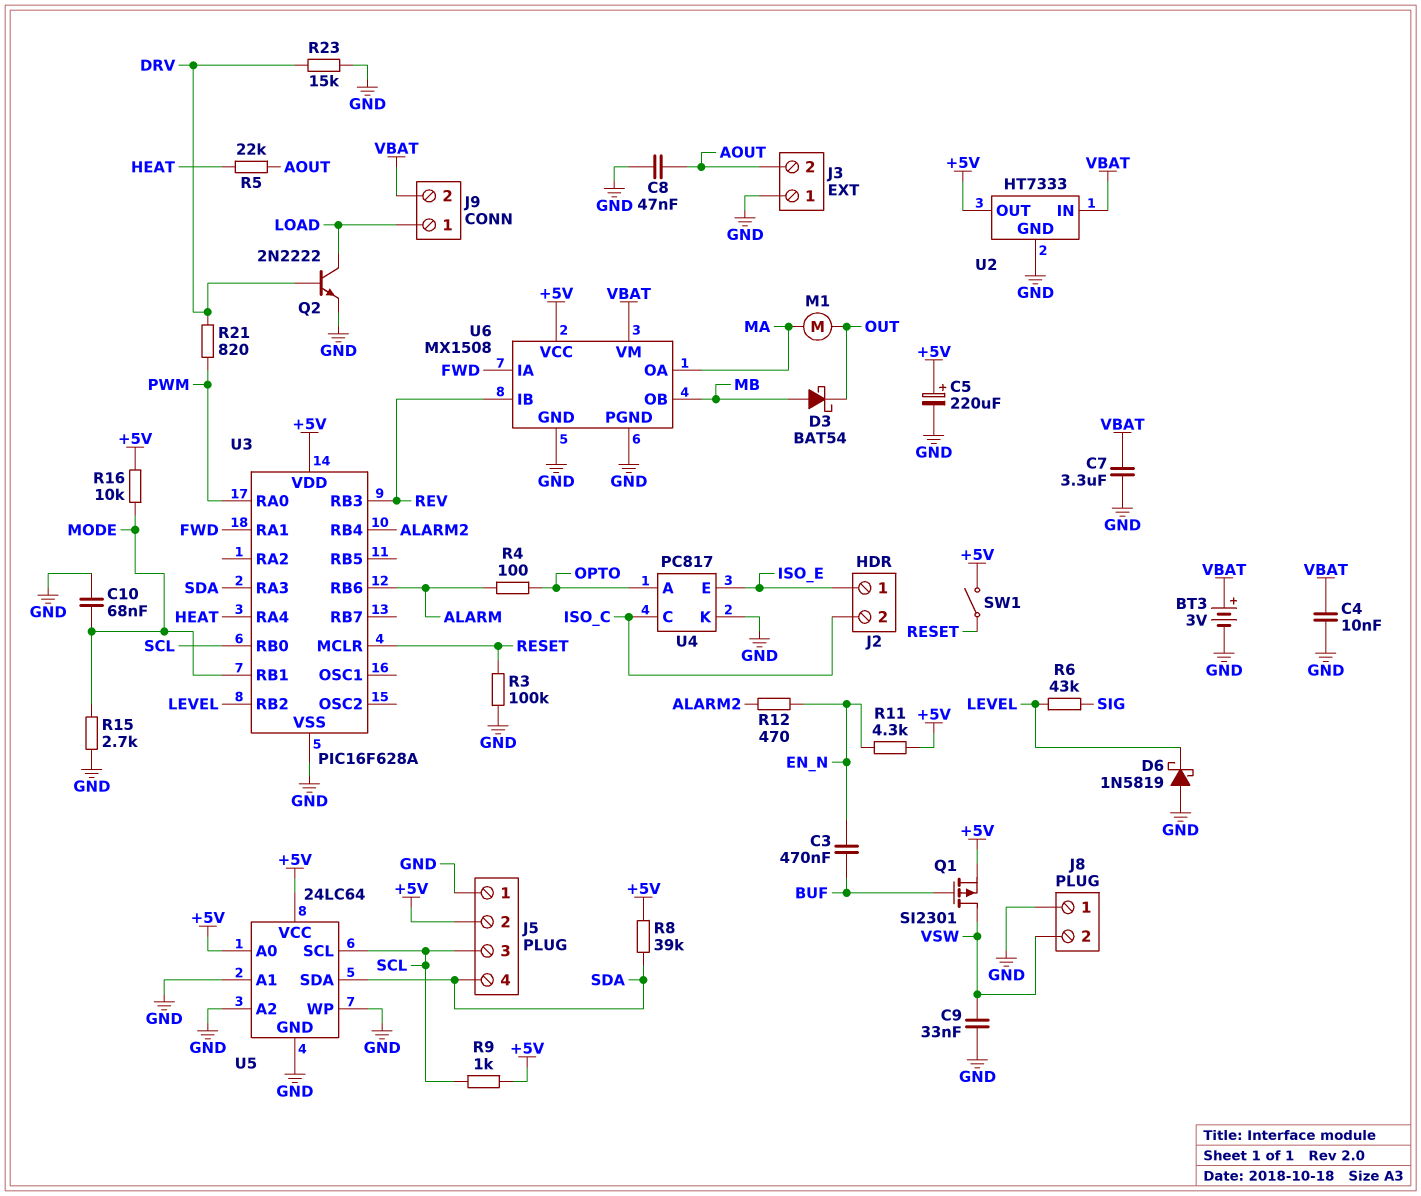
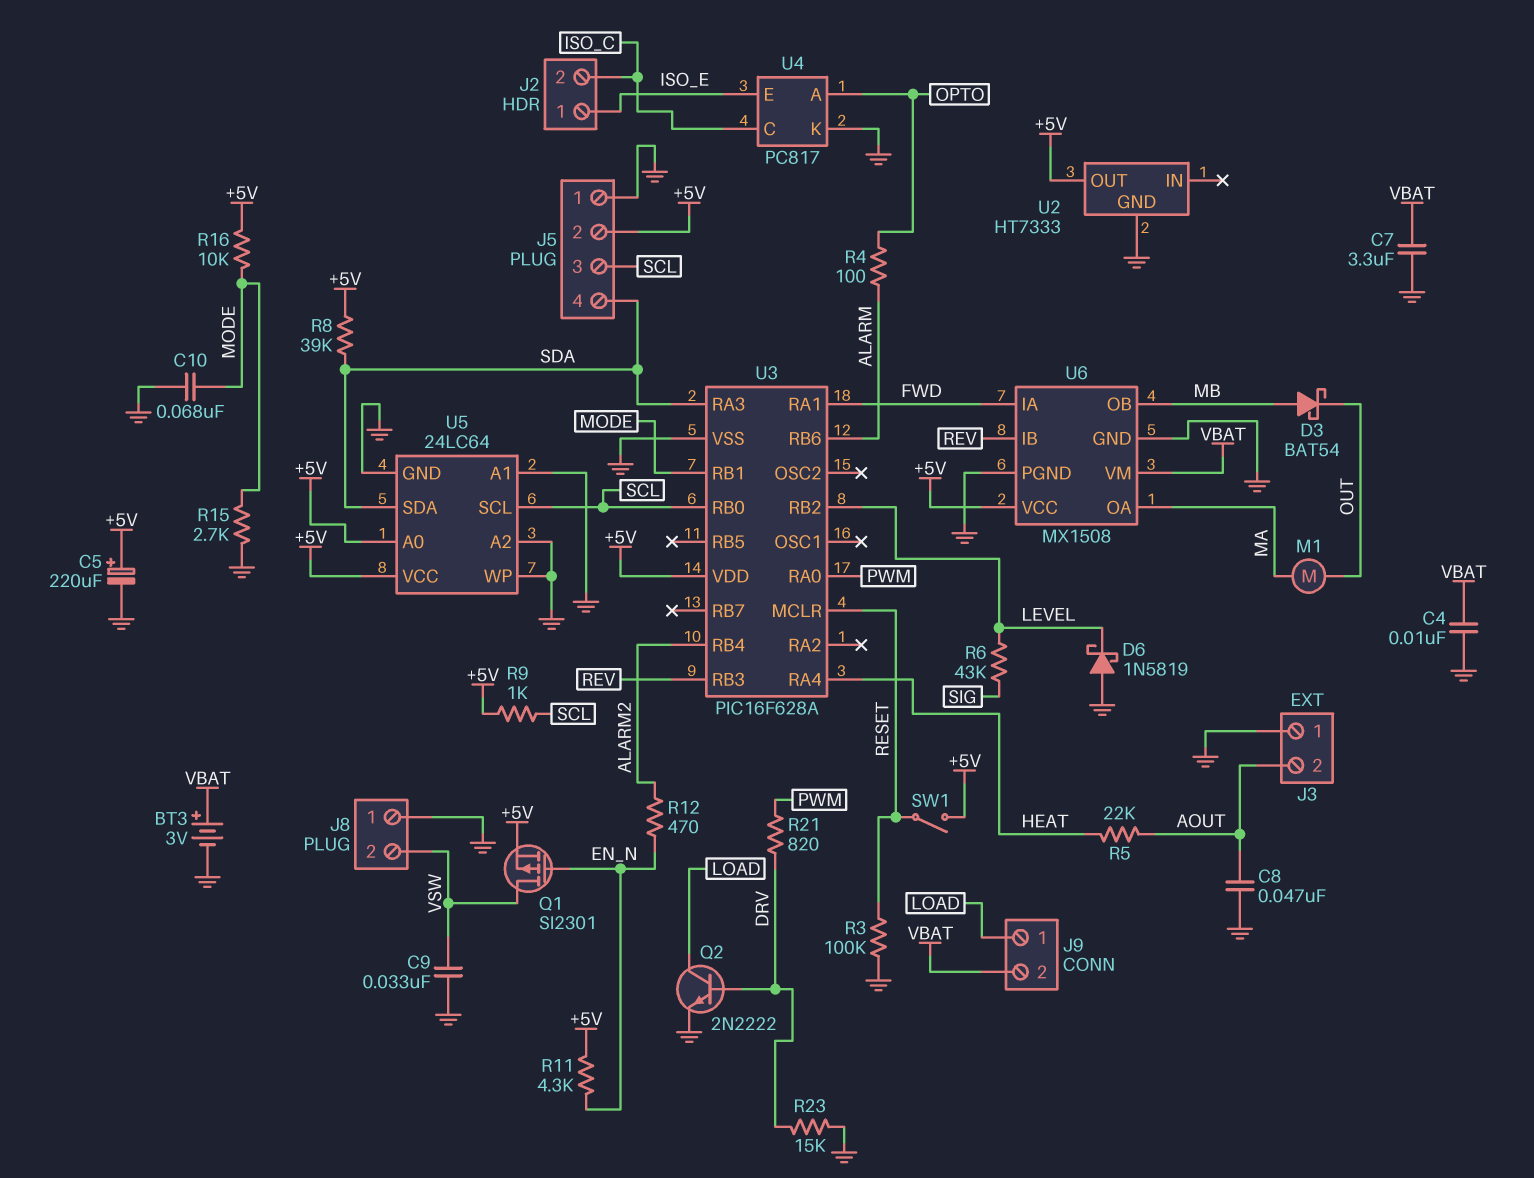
C3: 470nF (BUF, EN_N) -> none
Q1: PMOS SI2301 (G BUF, D VSW, S +5V) -> PMOS SI2301 (G EN_N, D VSW, S +5V)
U2 pin IN: VBAT -> none

